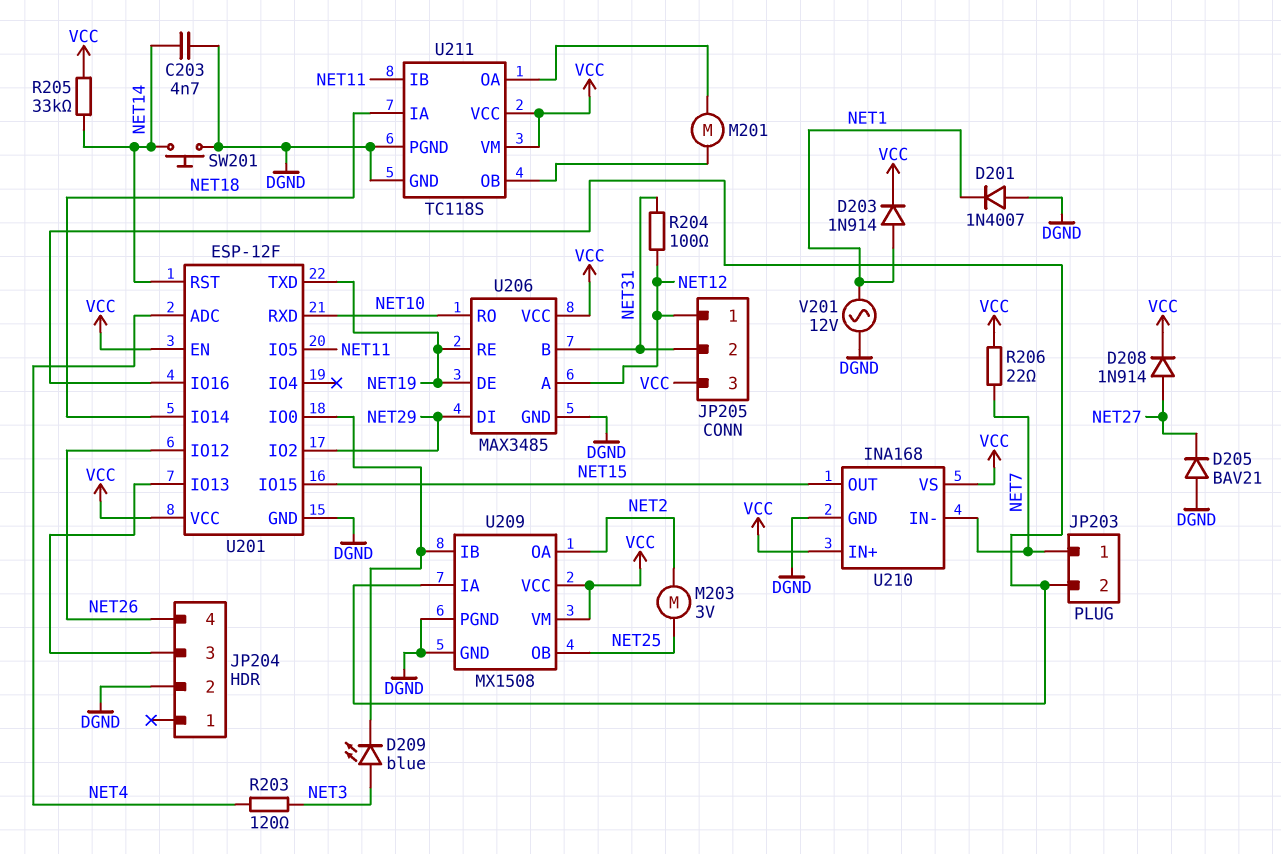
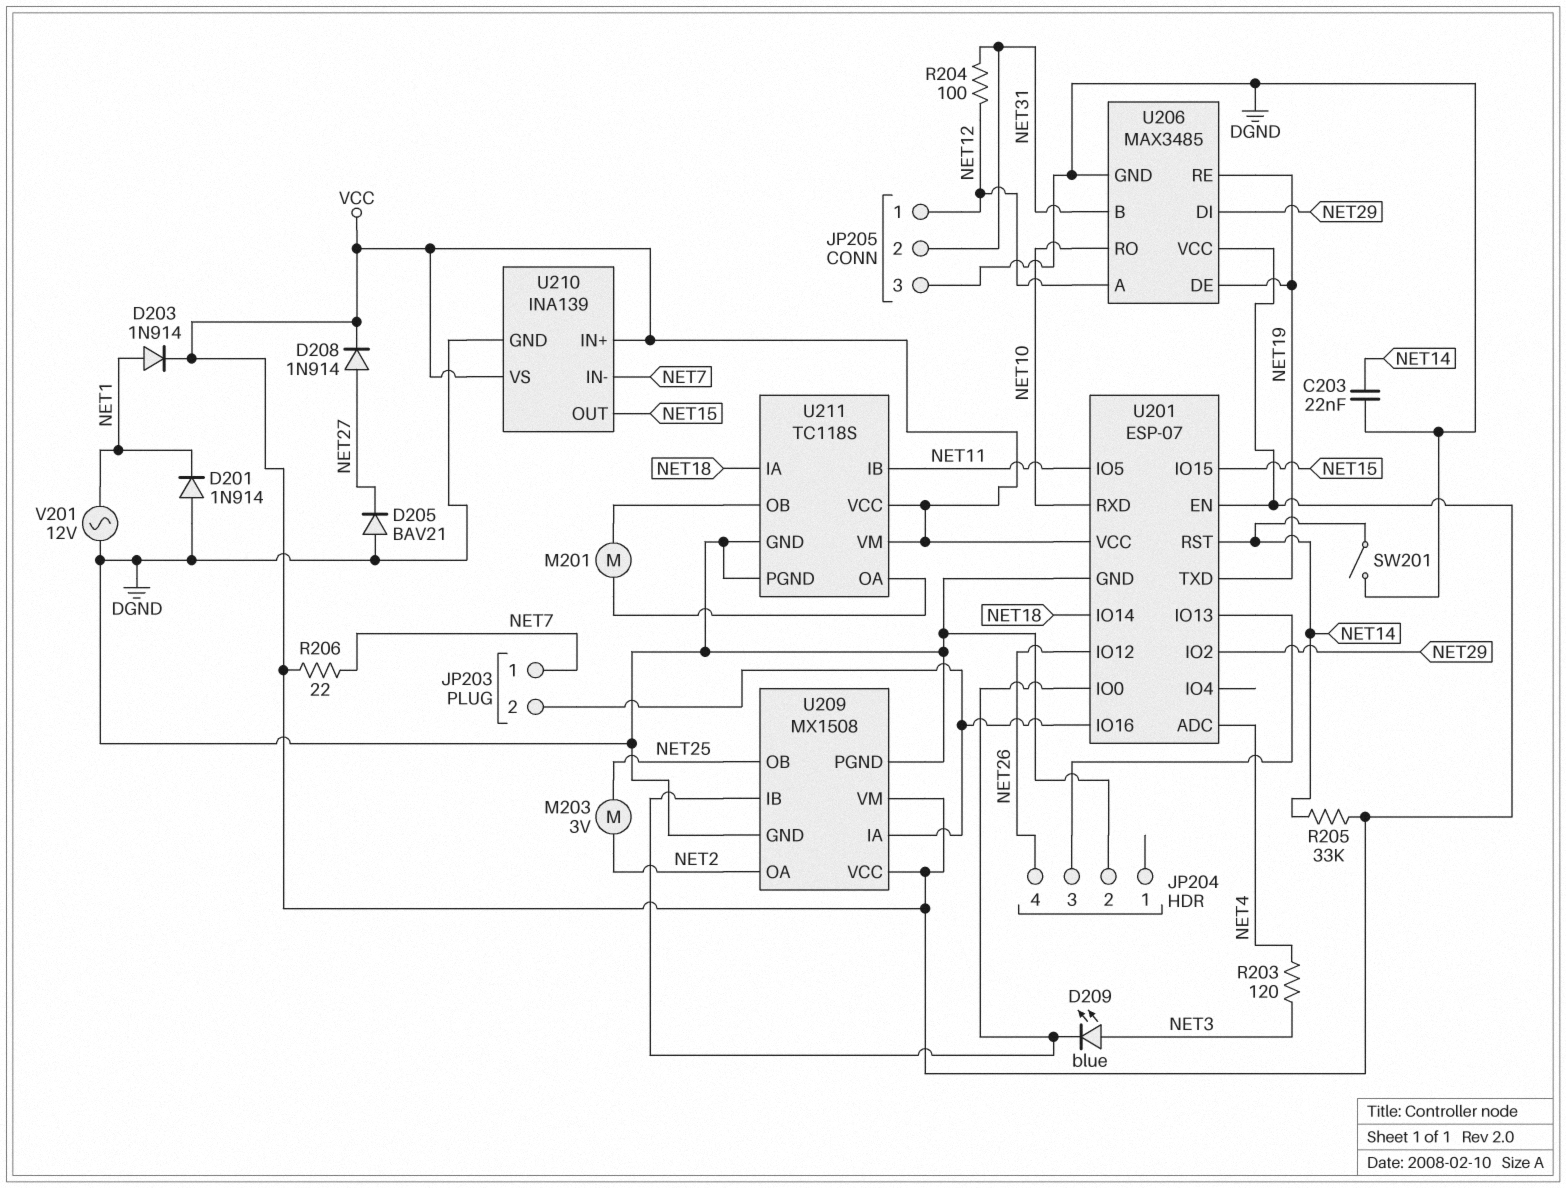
C203: 4.7nF (DGND, NET14) -> 22nF (DGND, NET14)
D201: diode 1N4007 (A DGND, K NET1) -> diode 1N914 (A DGND, K NET1)
JP205 pin 3: VCC -> DGND
SW201: button (DGND, NET14) -> switch (DGND, NET14)
U201: ESP-12F -> ESP-07
U210: INA168 -> INA139

